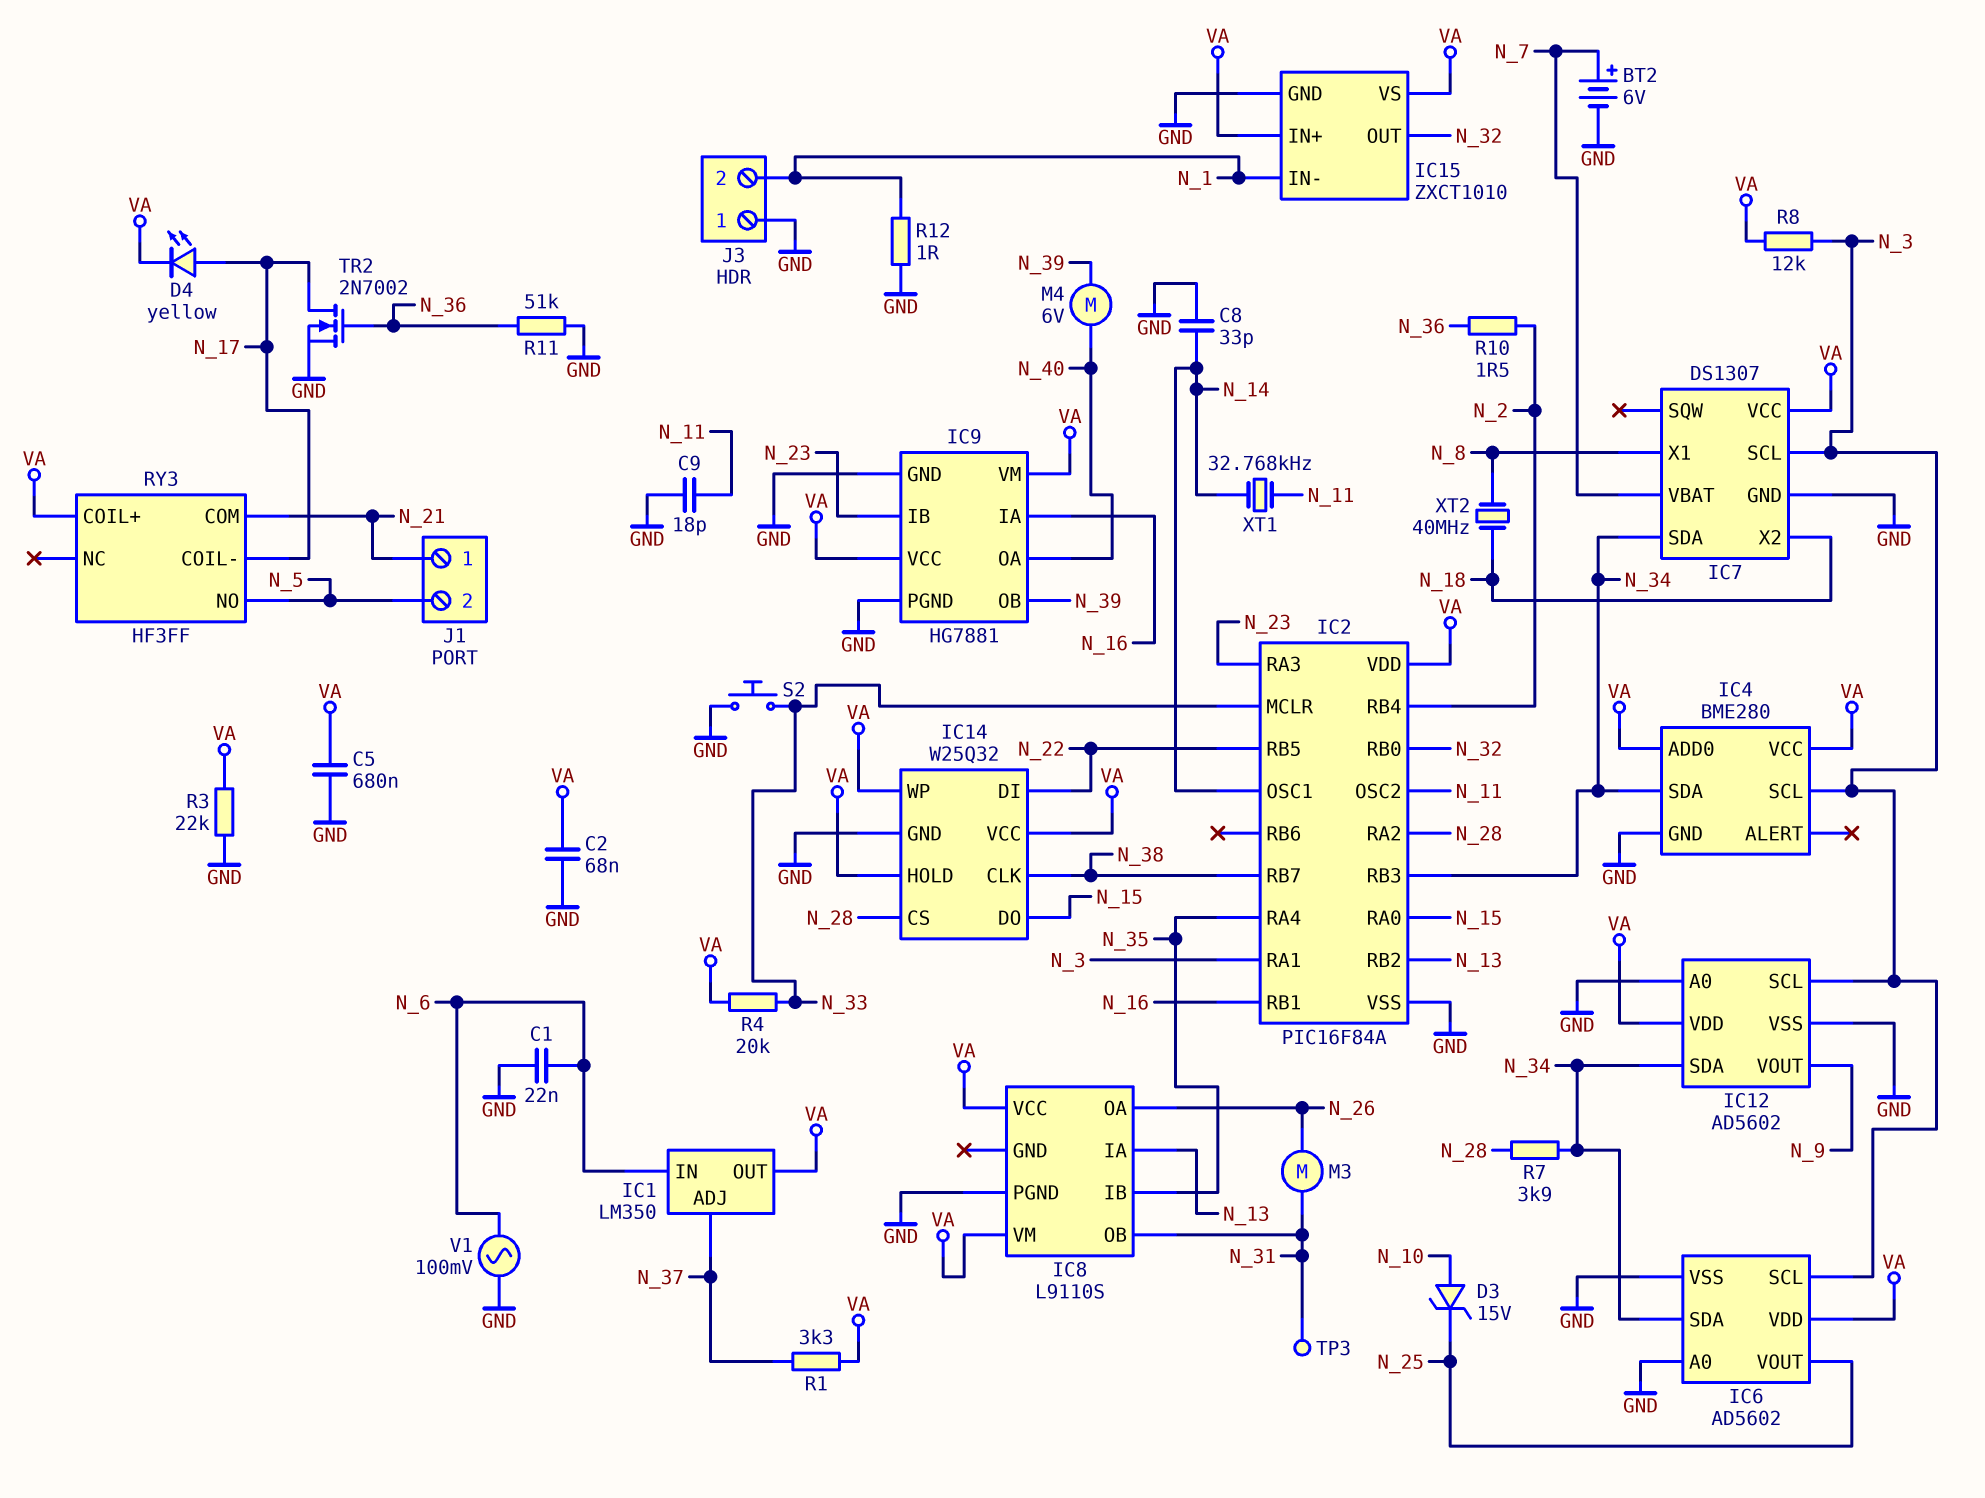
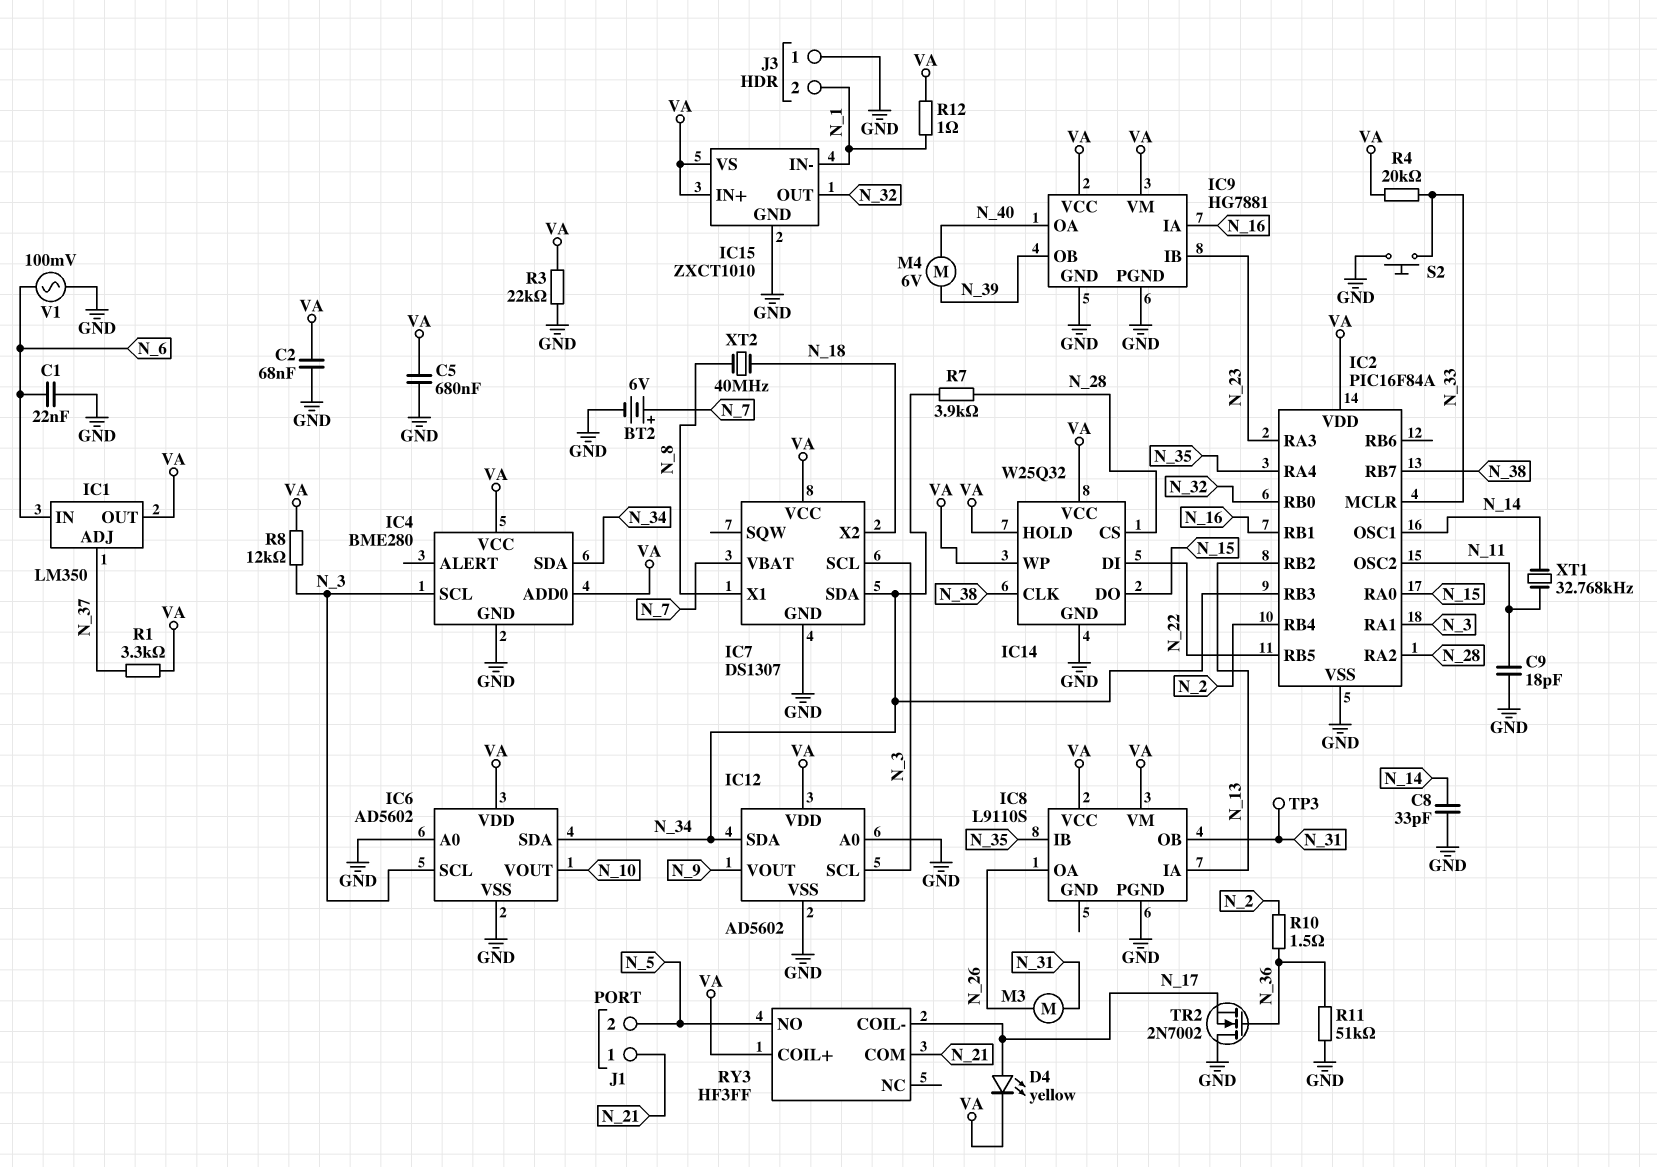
D3: zener 15V (A N_10, K N_25) -> none
IC6 pin VOUT: N_25 -> N_10
R12: 1 (GND, N_1) -> 1 (N_1, VA)
TR2: NMOS 2N7002 (G N_36, D N_17, S GND) -> NMOS 2N7002 (G N_36, D GND, S N_17)

